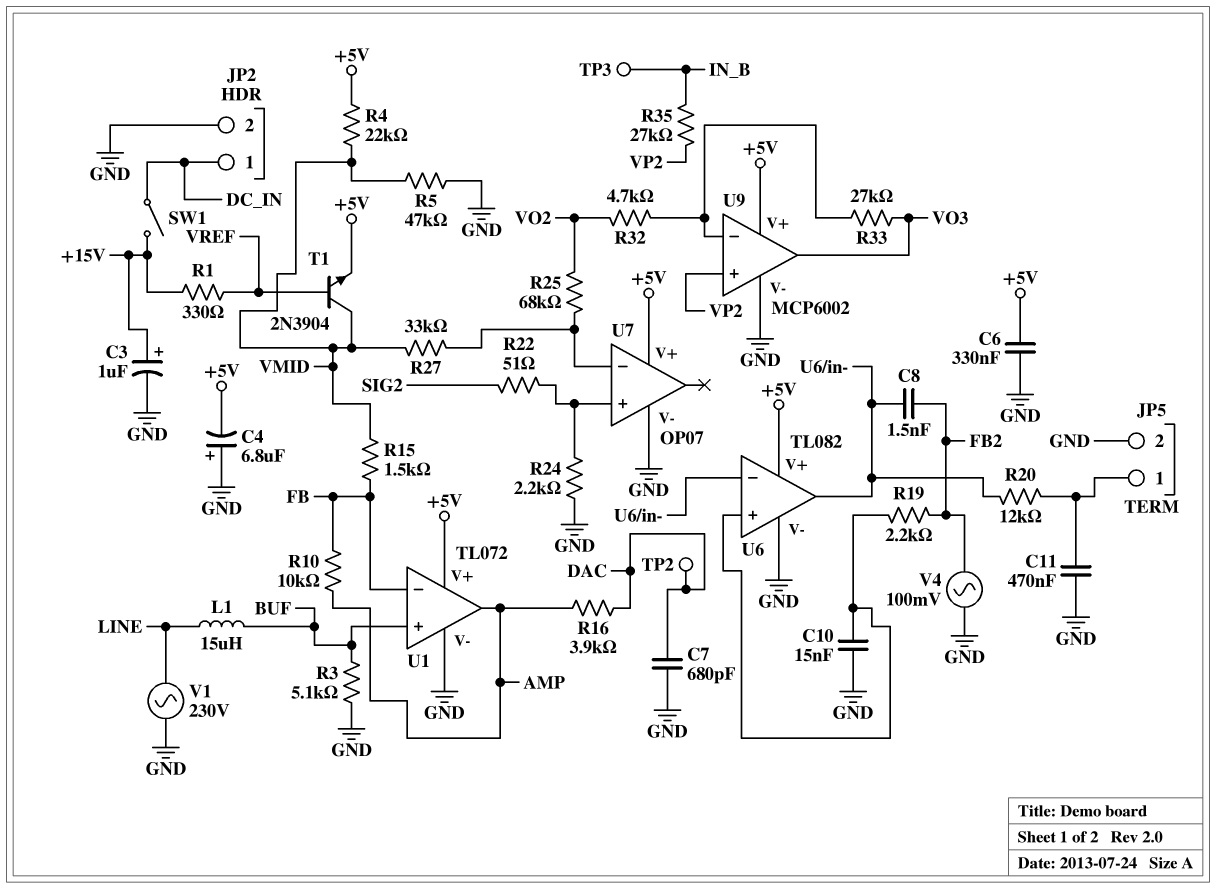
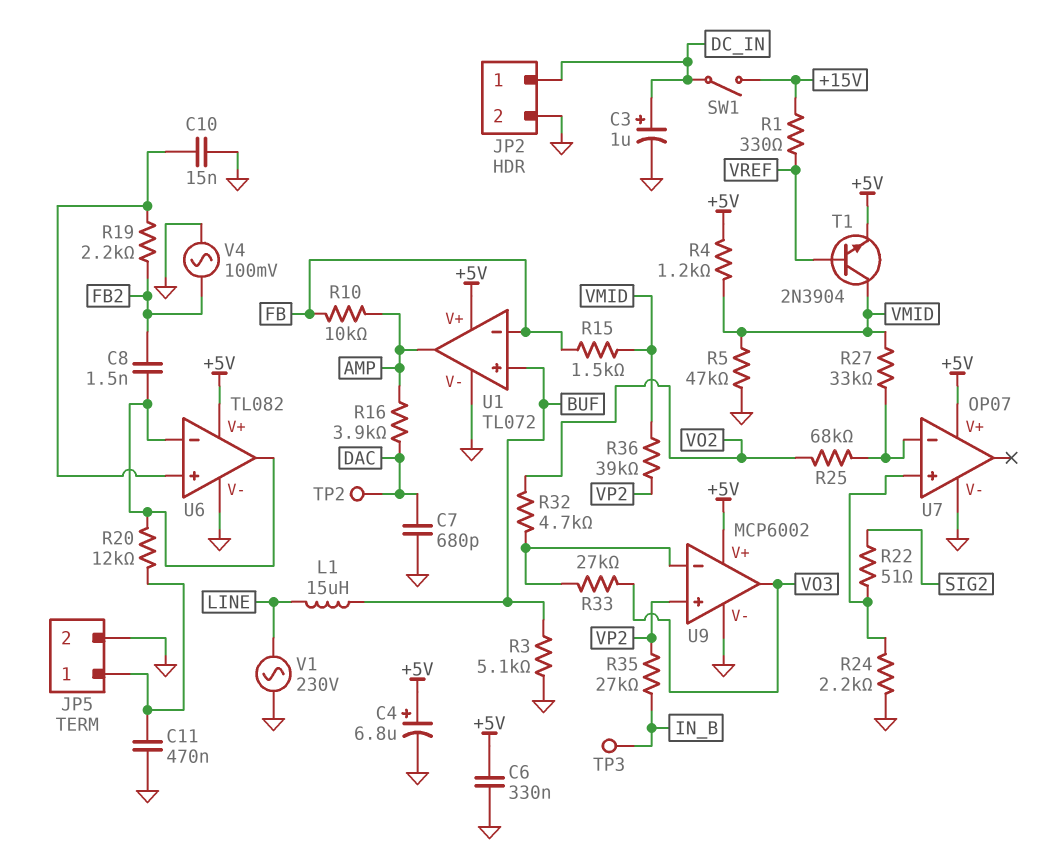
C3: 1uF (plus +15V, minus GND) -> 1uF (plus DC_IN, minus GND)
C4: 6.8uF (plus GND, minus +5V) -> 6.8uF (plus +5V, minus GND)
R4: 22k (+5V, VMID) -> 1.2k (+5V, VMID)
R36: none -> 39k (VMID, VP2)

